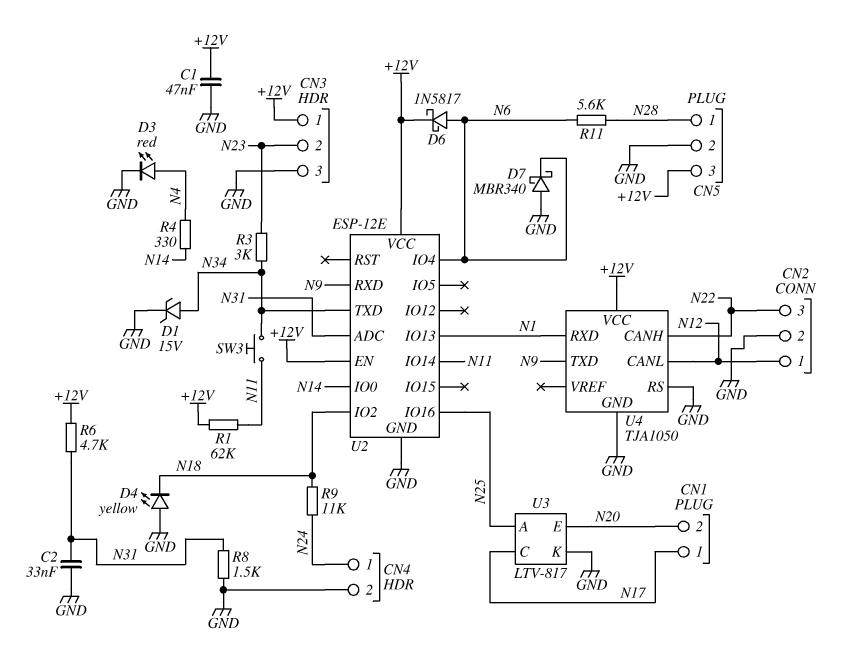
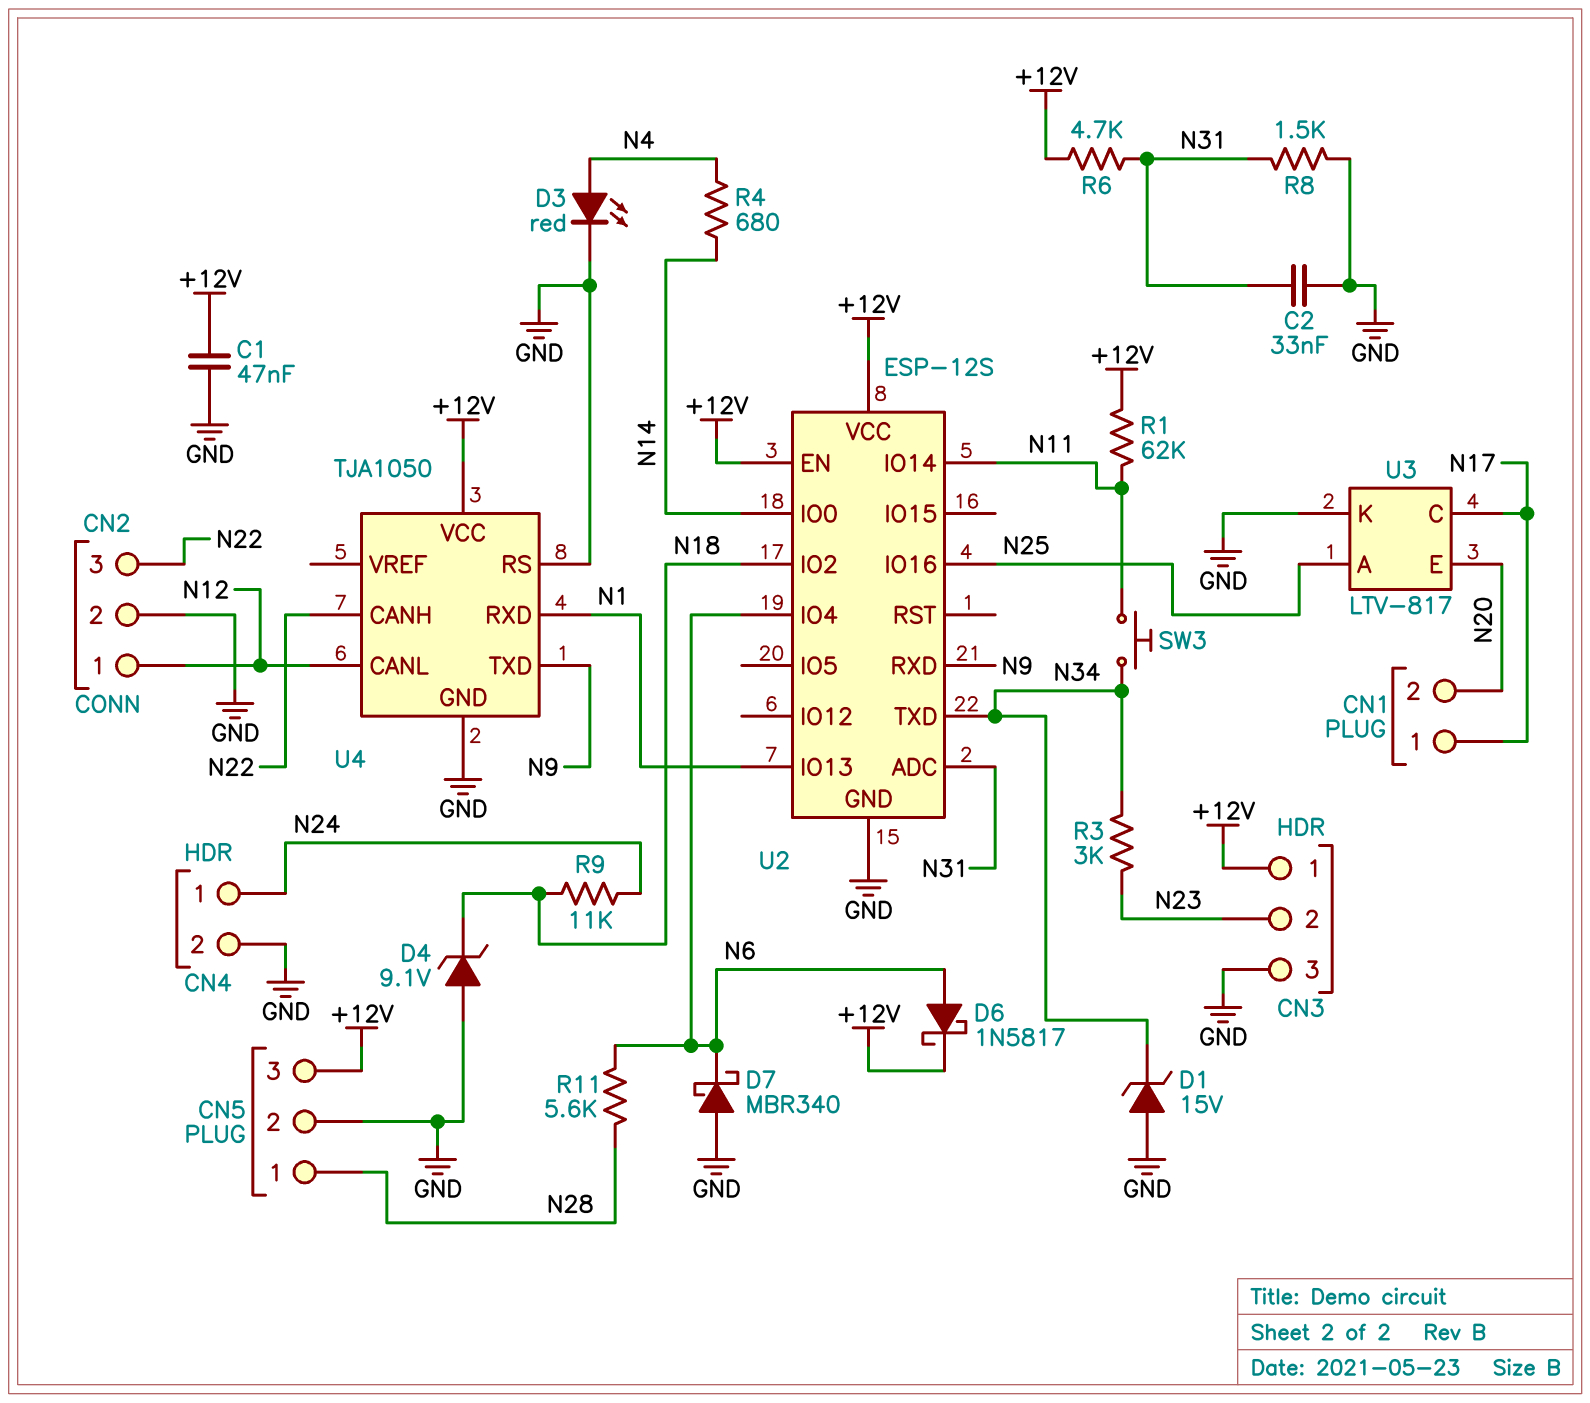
D1: zener 15V (A N34, K GND) -> zener 15V (A GND, K N34)
D4: LED yellow (A GND, K N18) -> zener 9.1V (A GND, K N18)
R4: 330 (N4, N14) -> 680 (N4, N14)
U2: ESP-12E -> ESP-12S

